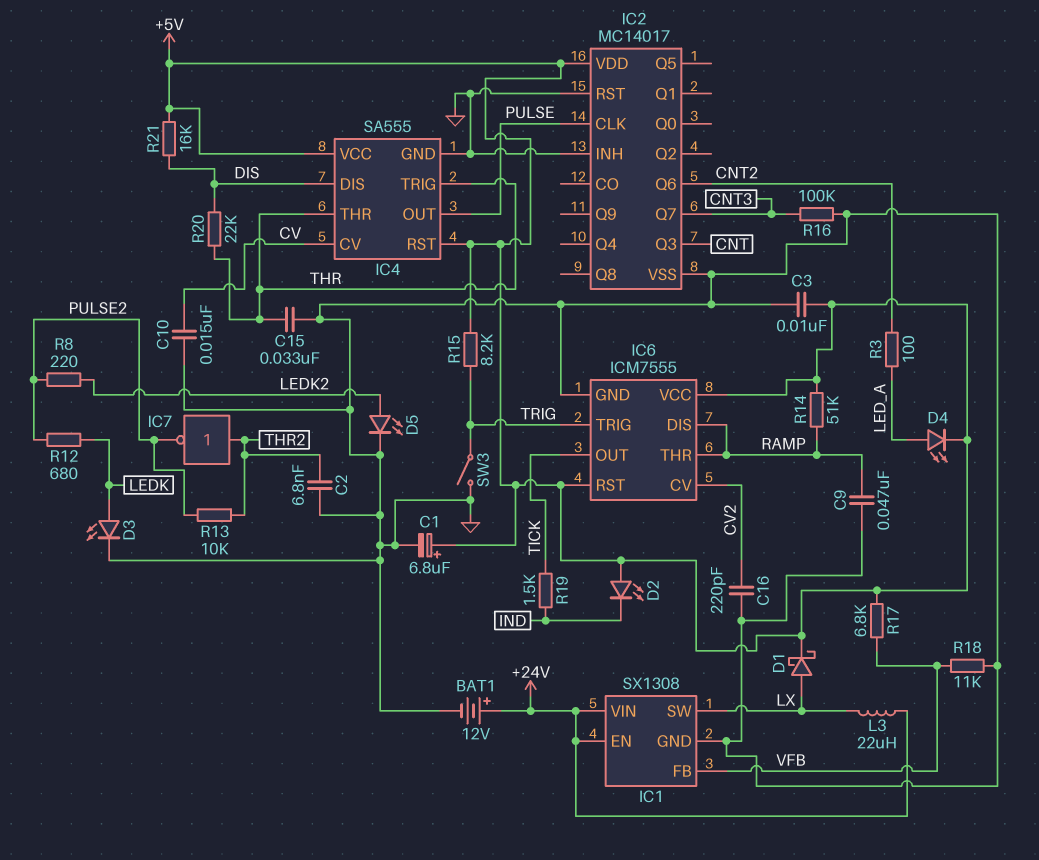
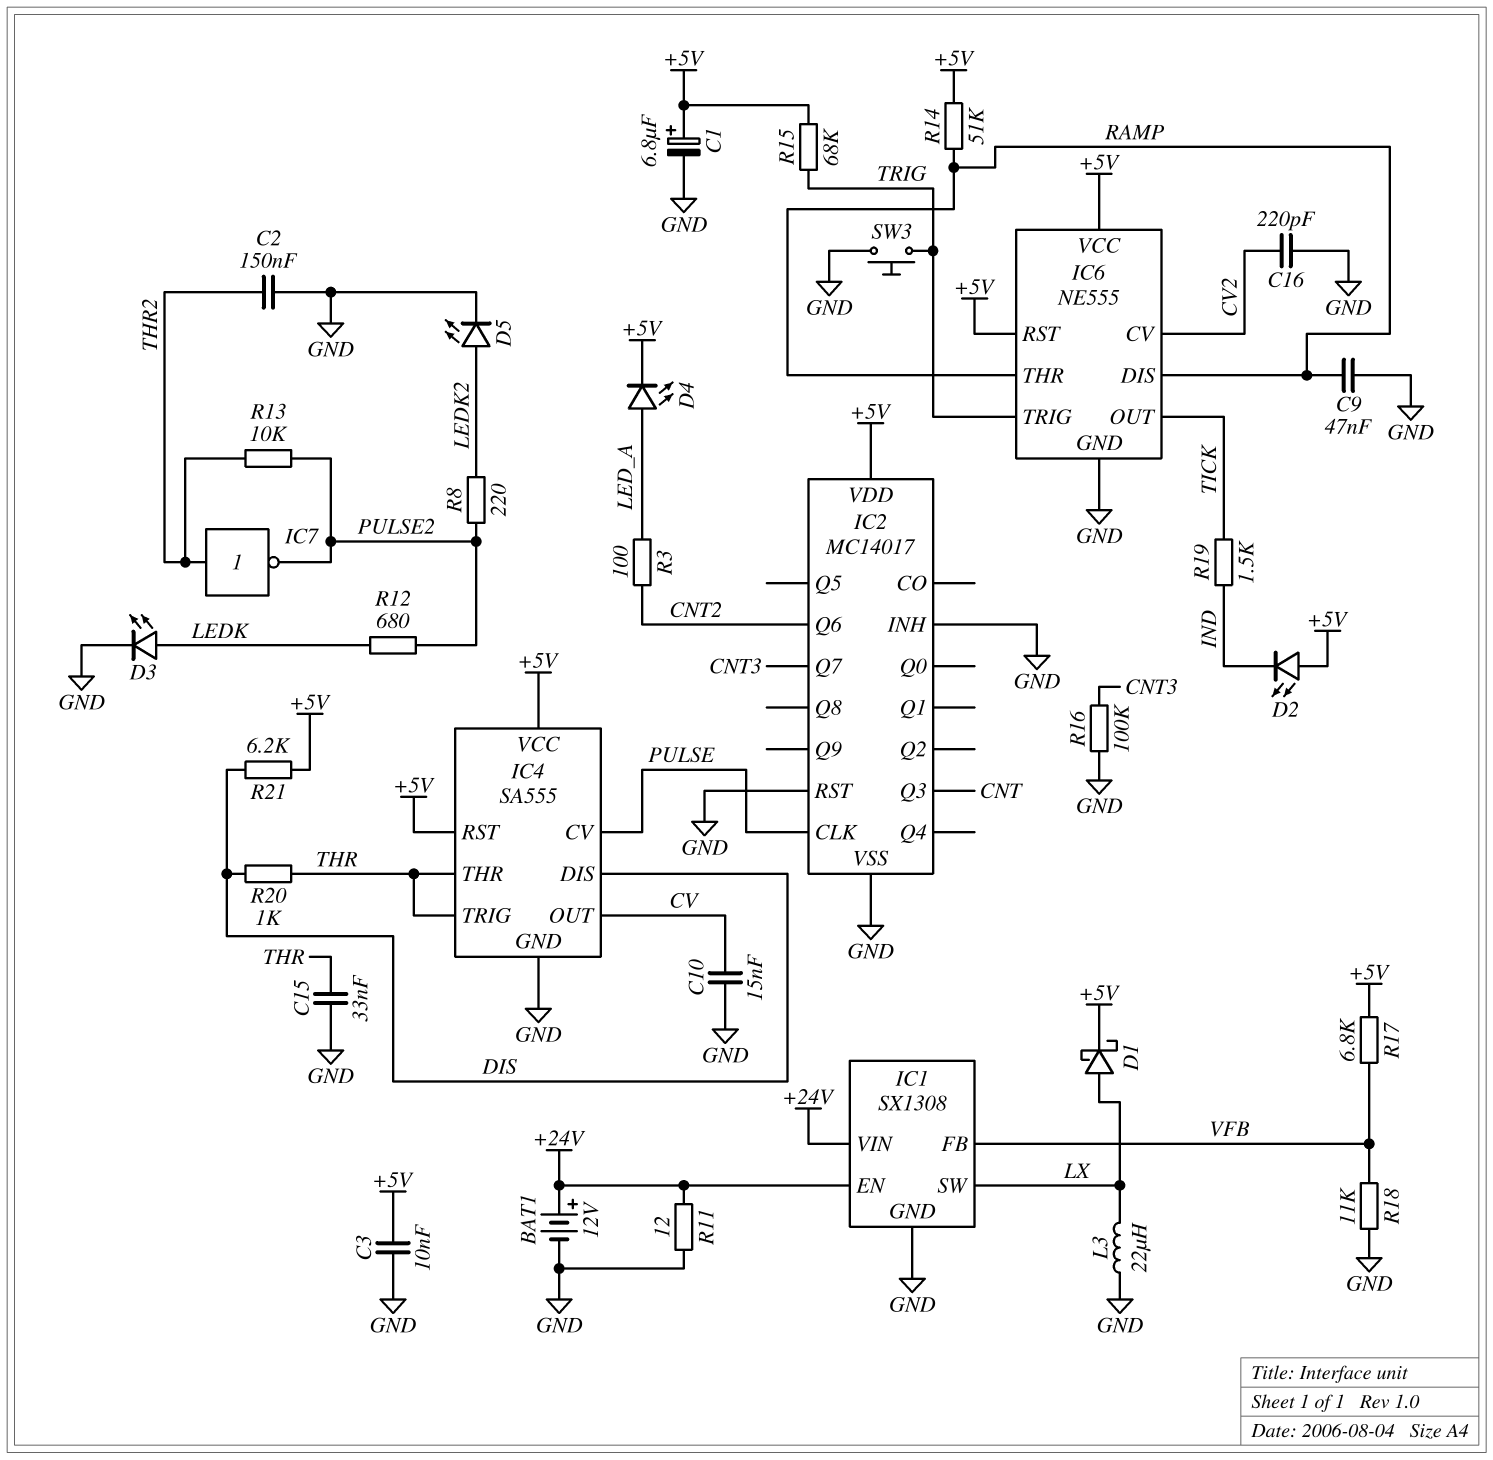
C2: 6.8nF (GND, THR2) -> 150nF (GND, THR2)
IC4 pin CV: CV -> PULSE
IC4 pin OUT: PULSE -> CV
IC6: ICM7555 -> NE555
L3: 22uH (+24V, LX) -> 22uH (GND, LX)
R11: none -> 12 (+24V, GND)
R15: 8.2k (+5V, TRIG) -> 68k (+5V, TRIG)
R20: 22k (DIS, THR) -> 1k (DIS, THR)
R21: 16k (+5V, DIS) -> 6.2k (+5V, DIS)
SW3: switch (GND, TRIG) -> button (GND, TRIG)

